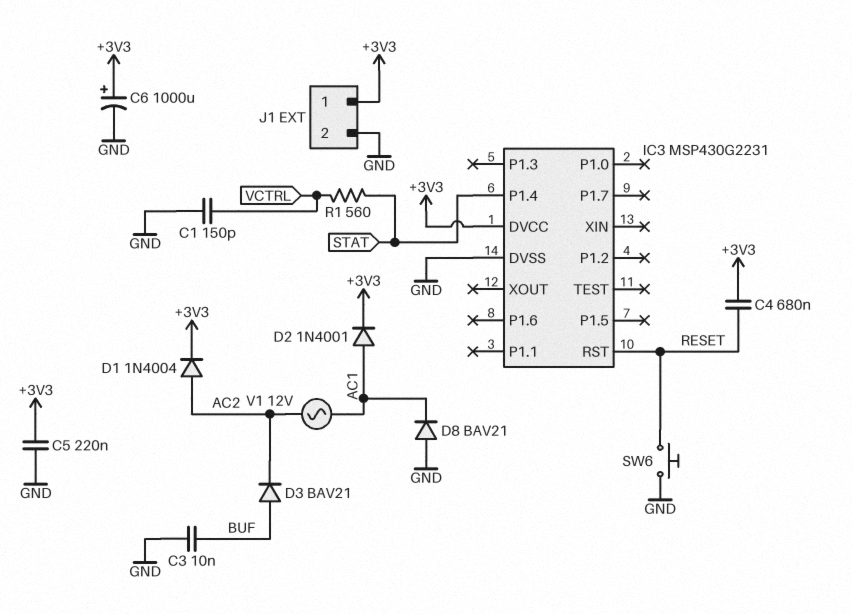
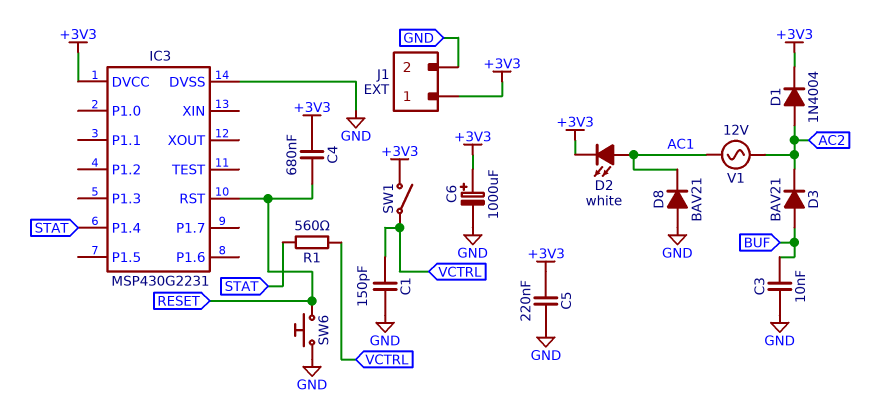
D2: diode 1N4001 (A AC1, K +3V3) -> LED white (A AC1, K +3V3)
SW1: none -> switch (+3V3, VCTRL)

